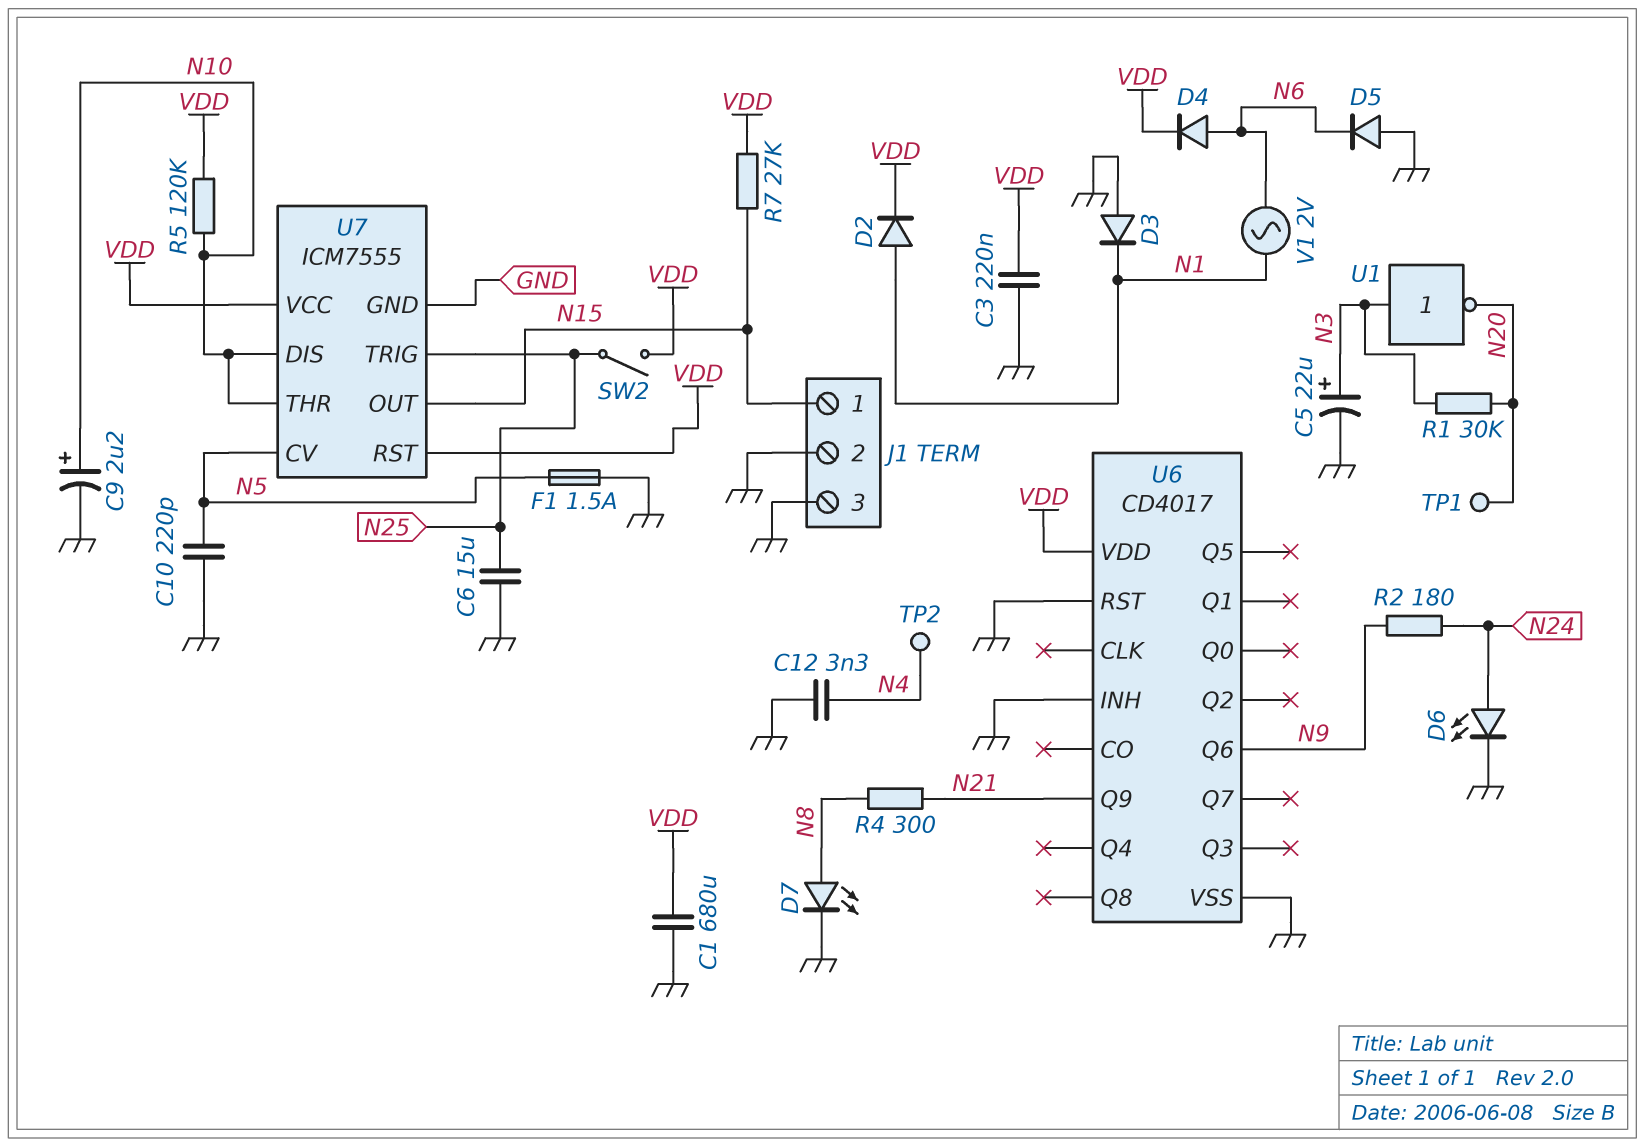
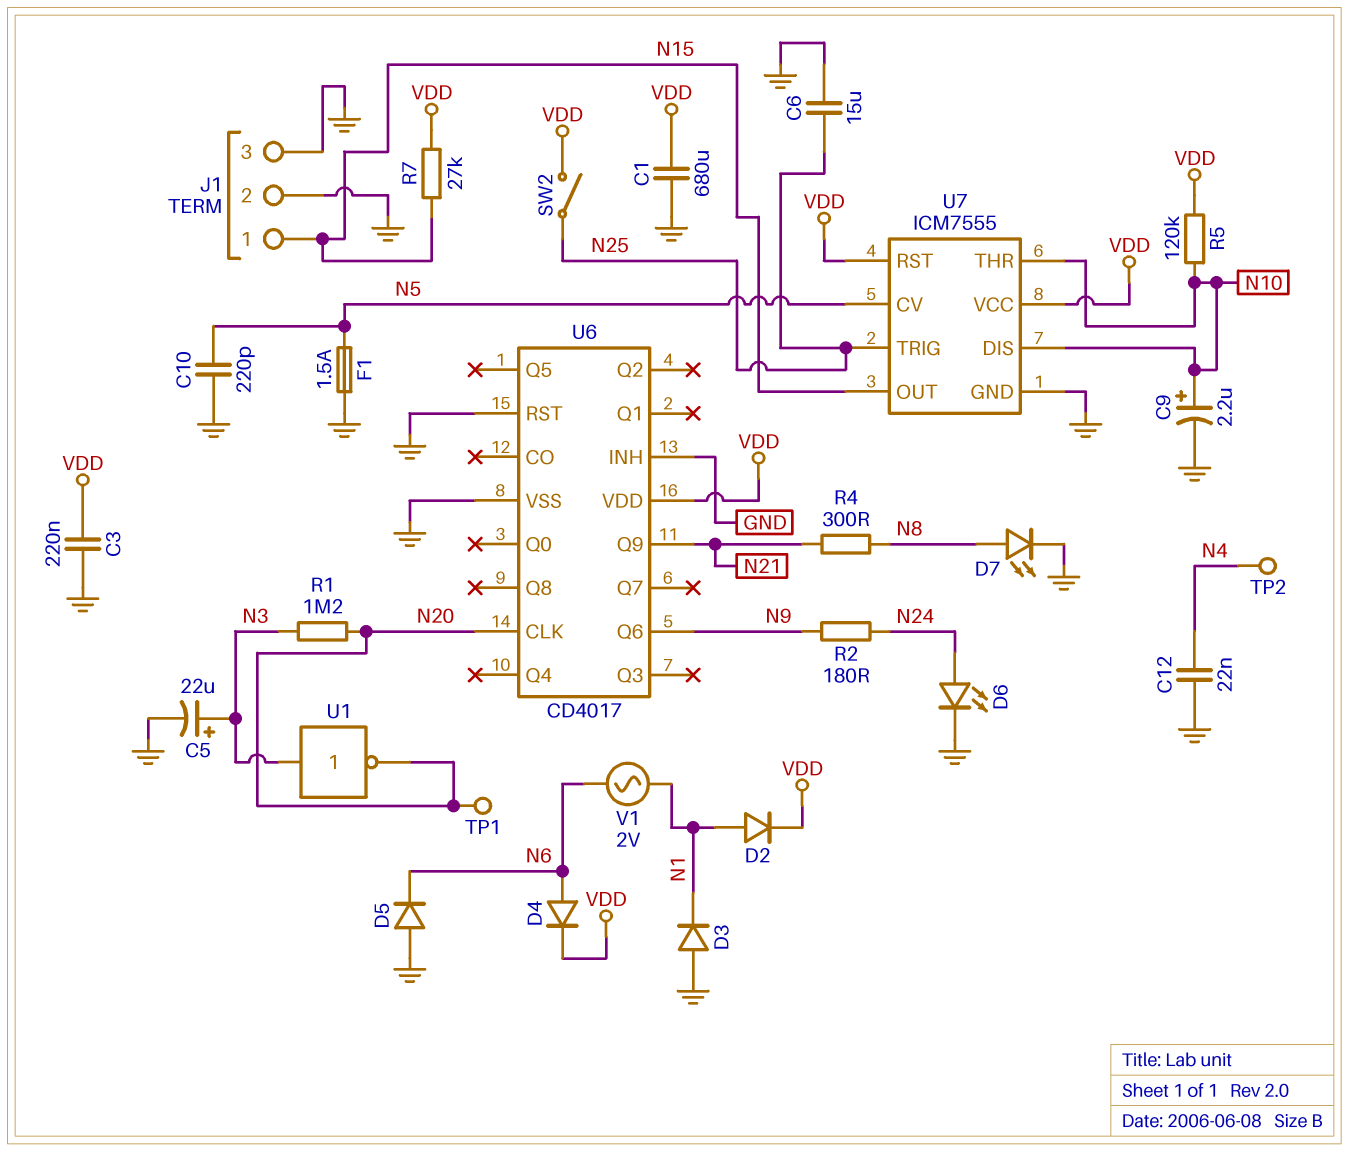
C12: 3.3nF (GND, N4) -> 22nF (GND, N4)
R1: 30k (N3, N20) -> 1.2M (N3, N20)
U6 pin CLK: none -> N20

